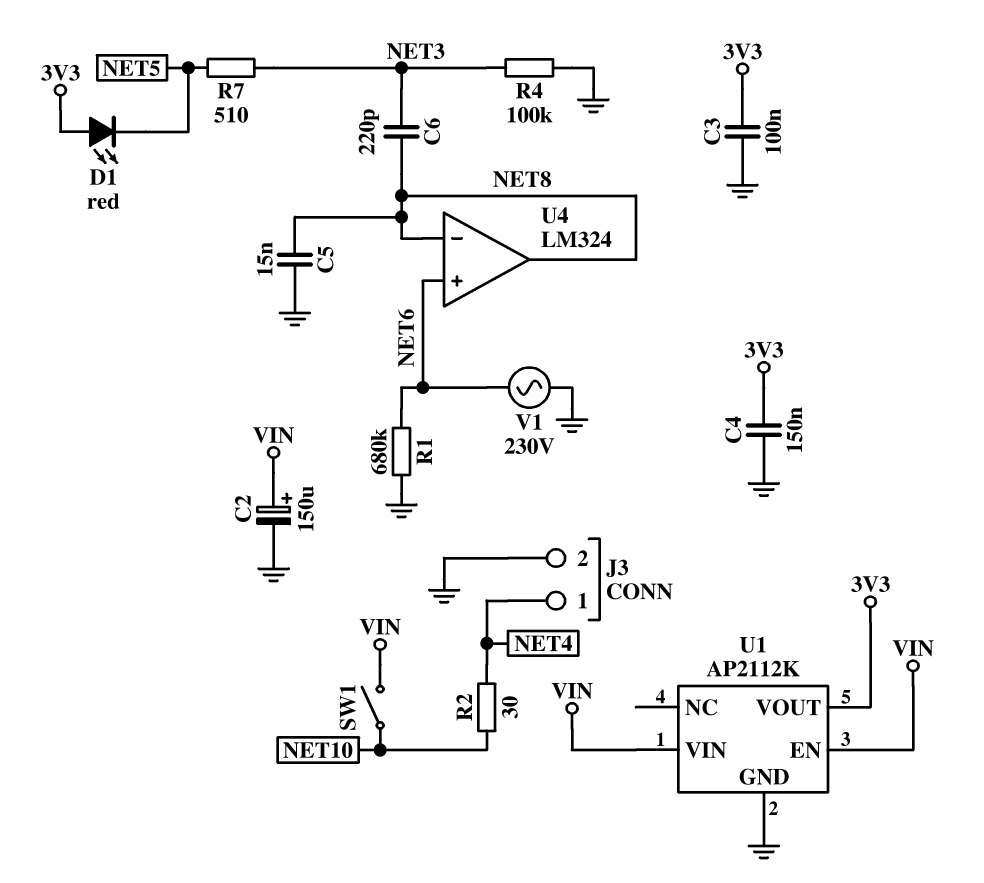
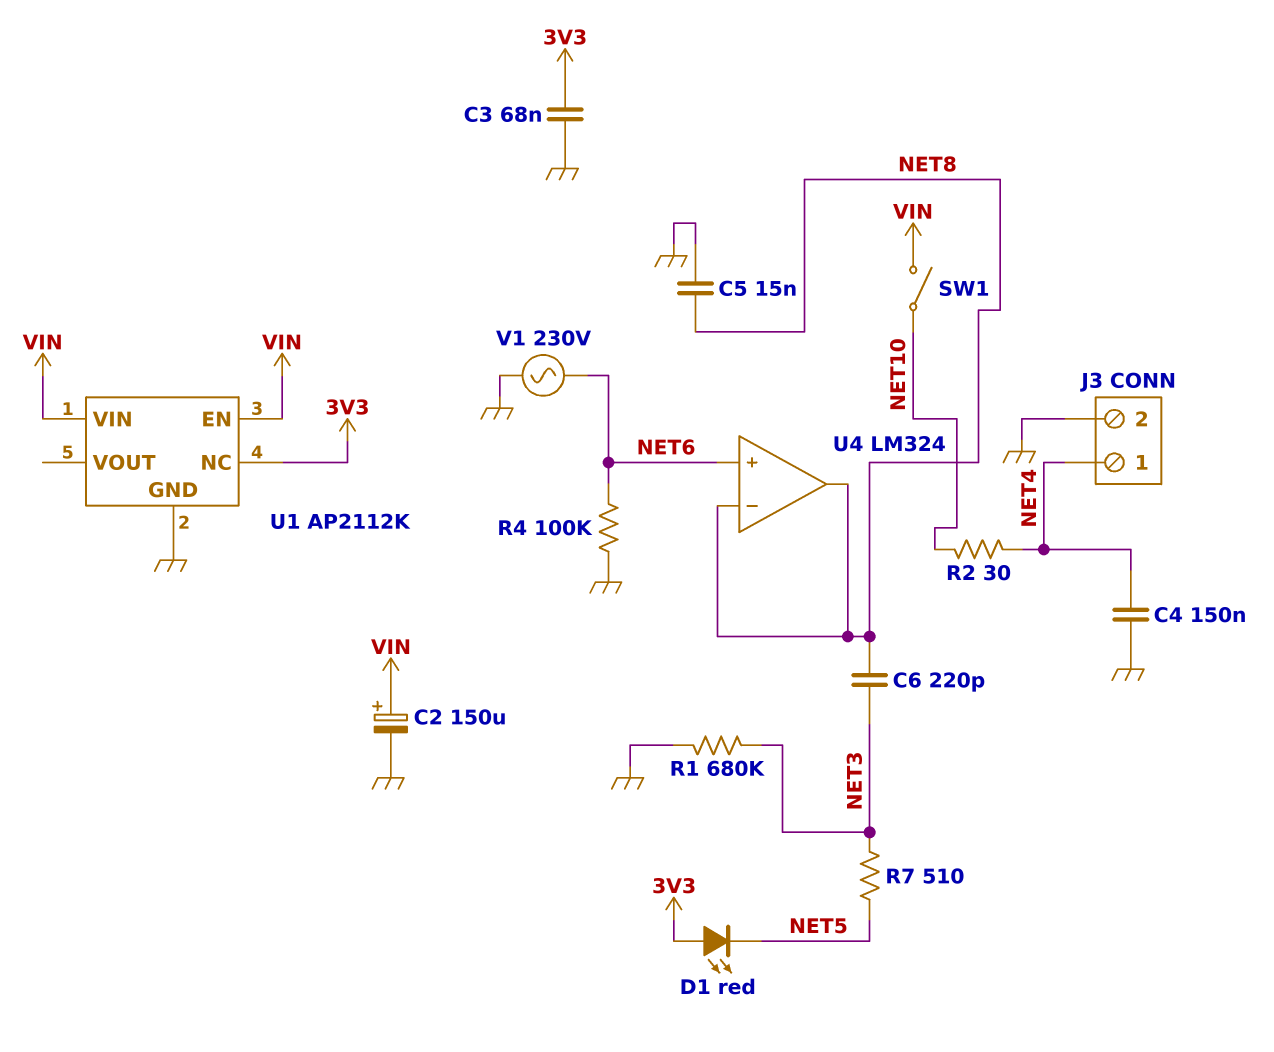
C3: 100nF (3V3, GND) -> 68nF (3V3, GND)
C4: 150nF (3V3, GND) -> 150nF (GND, NET4)
R1: 680k (GND, NET6) -> 680k (GND, NET3)
R4: 100k (GND, NET3) -> 100k (GND, NET6)
U1 pin NC: none -> 3V3
U1 pin VOUT: 3V3 -> none

